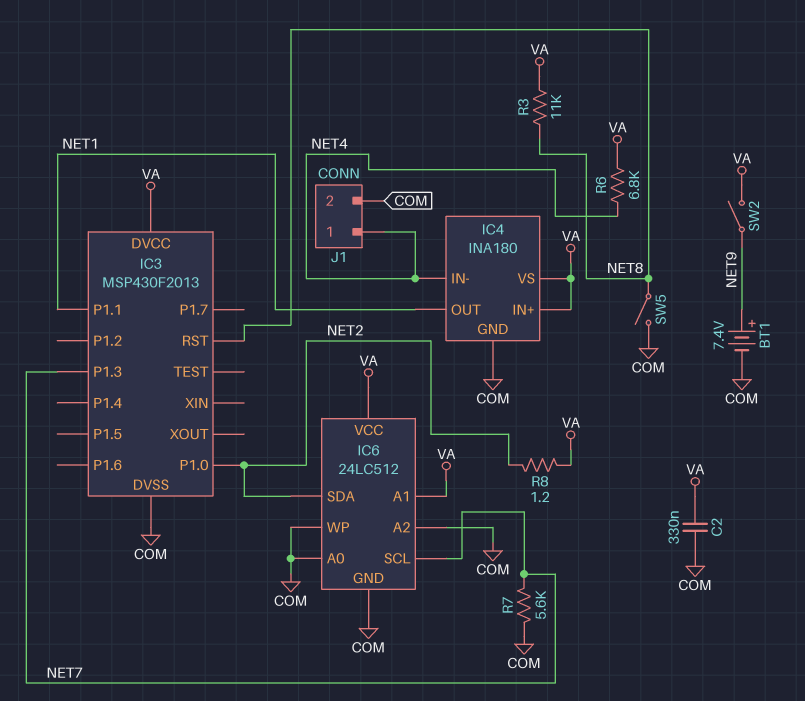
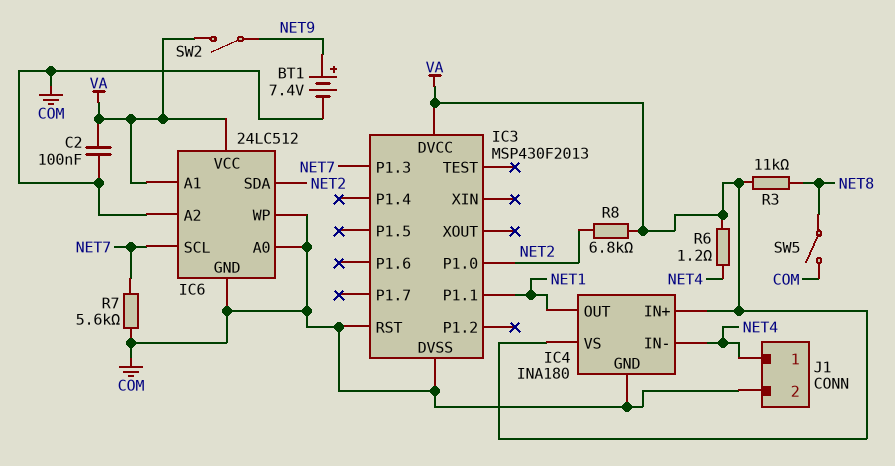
C2: 330nF (COM, VA) -> 100nF (COM, VA)
IC3 pin RST: NET8 -> COM
R6: 6.8k (NET4, VA) -> 1.2 (NET4, VA)
R8: 1.2 (NET2, VA) -> 6.8k (NET2, VA)

